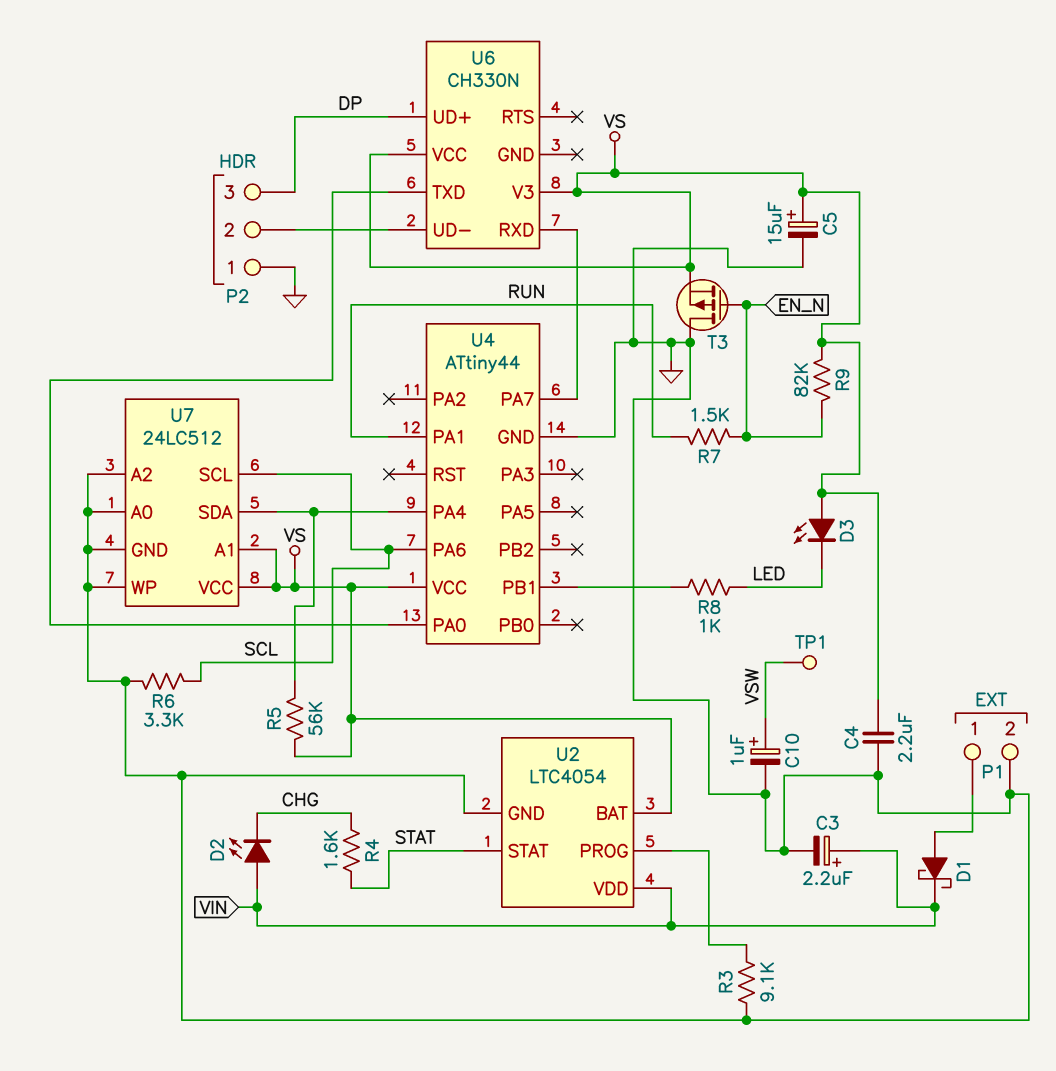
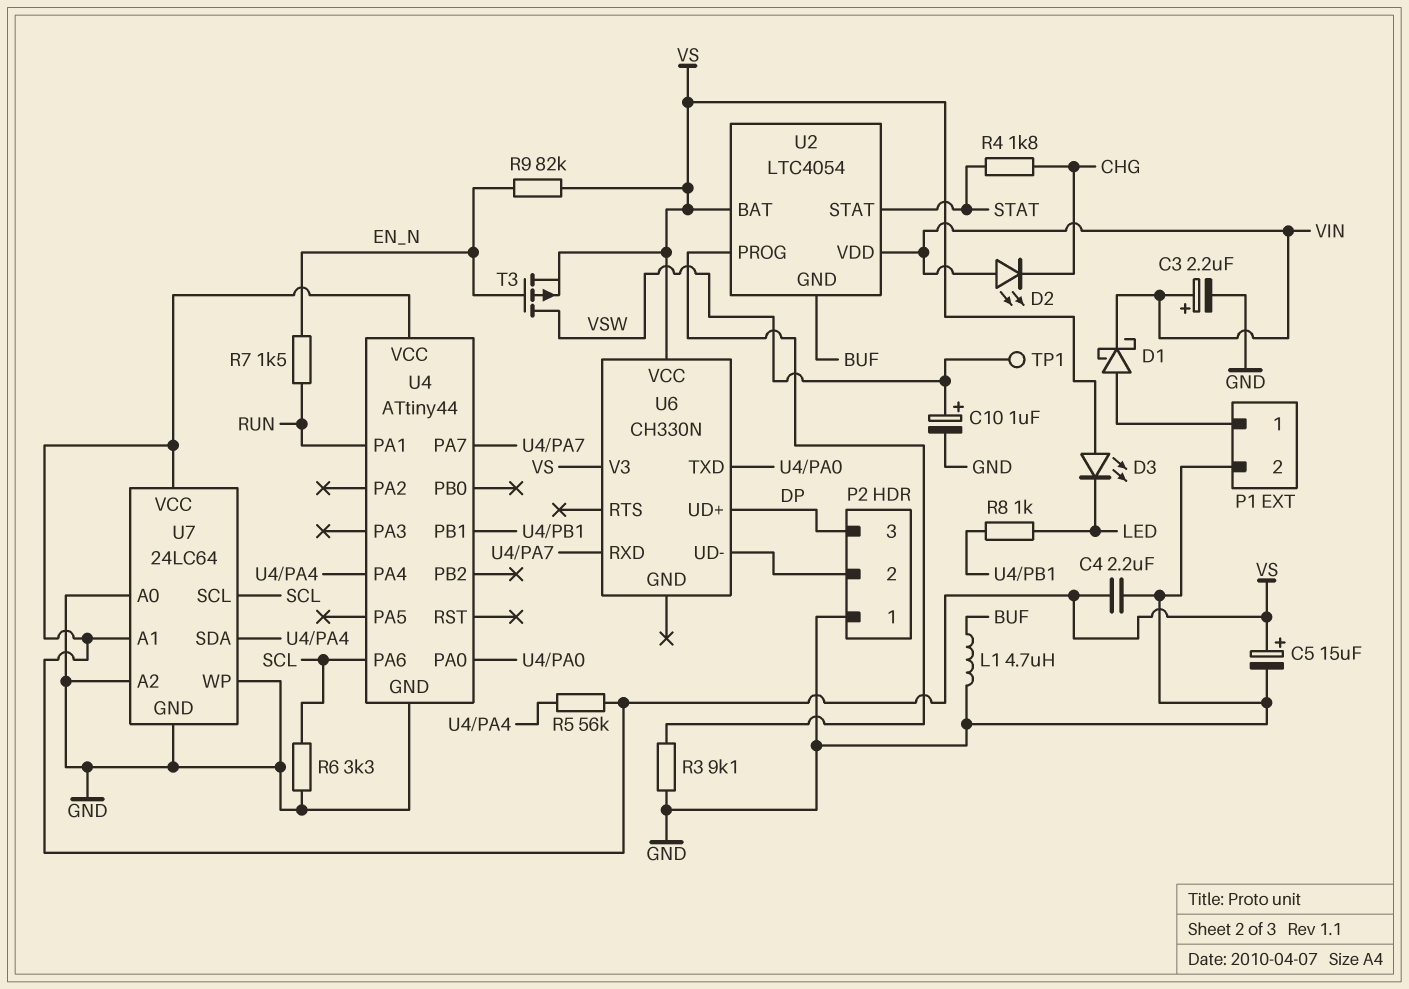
L1: none -> 4.7uH (BUF, GND)
R4: 1.6k (CHG, STAT) -> 1.8k (CHG, STAT)
T3: PMOS (G EN_N, D GND, S VS) -> PMOS (G EN_N, D VSW, S VS)
U2 pin GND: GND -> BUF
U7: 24LC512 -> 24LC64

